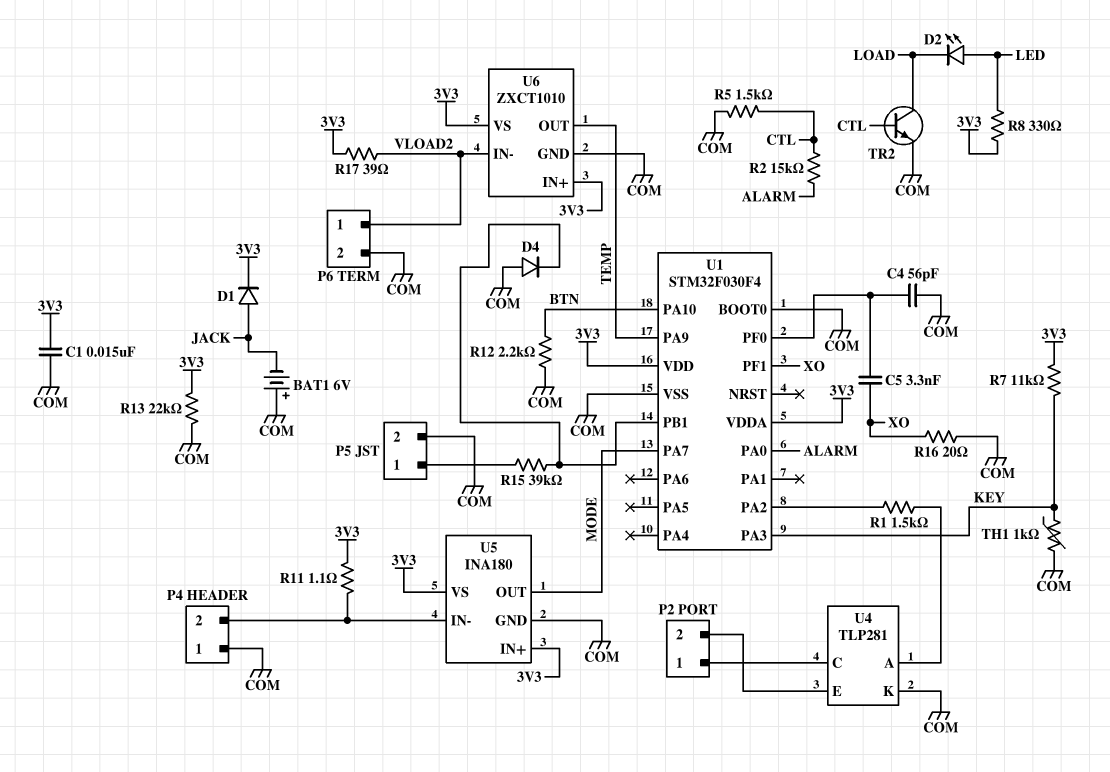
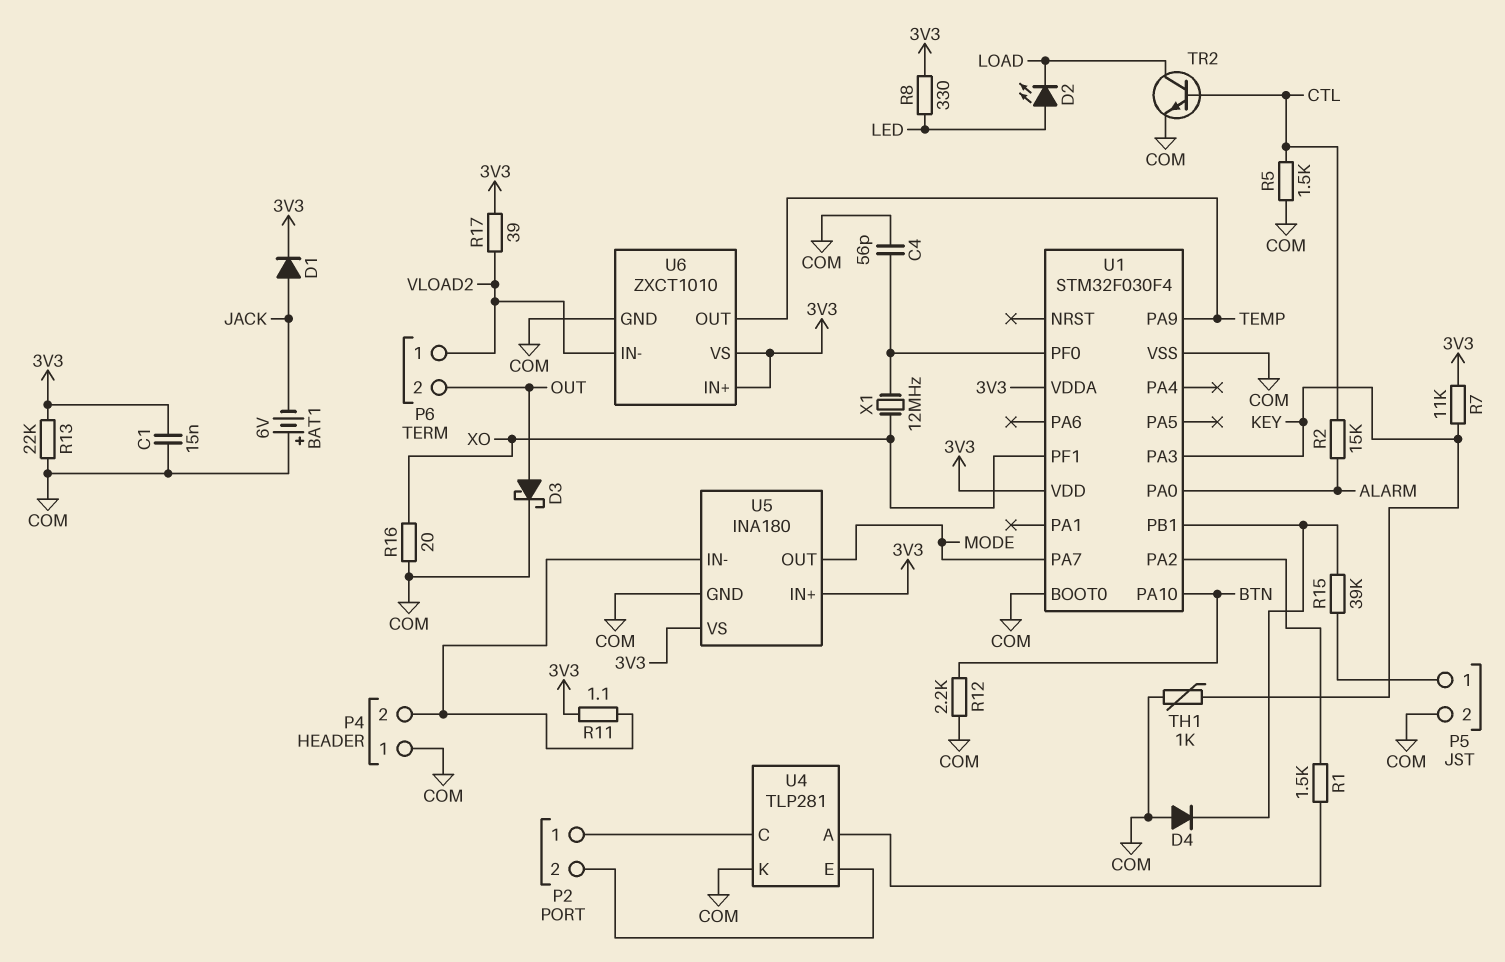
C5: 3.3nF (U1/PF0, XO) -> none
D3: none -> schottky (A OUT, K COM)
P6 pin 2: COM -> OUT
X1: none -> 12MHz (U1/PF0, XO)

